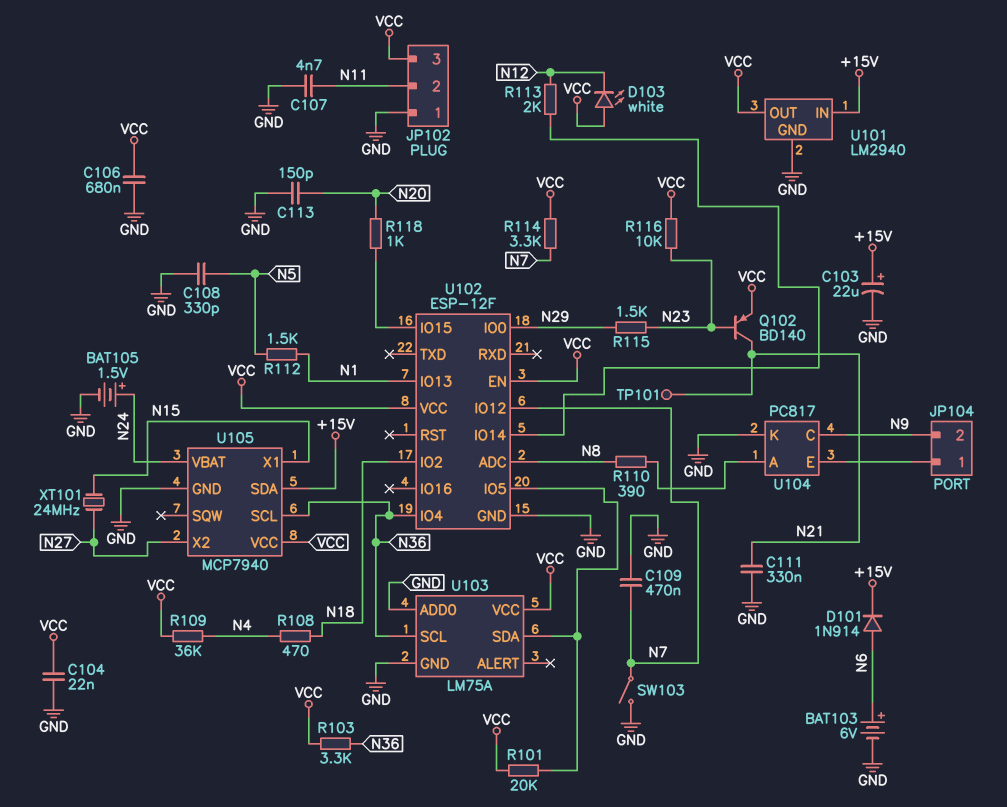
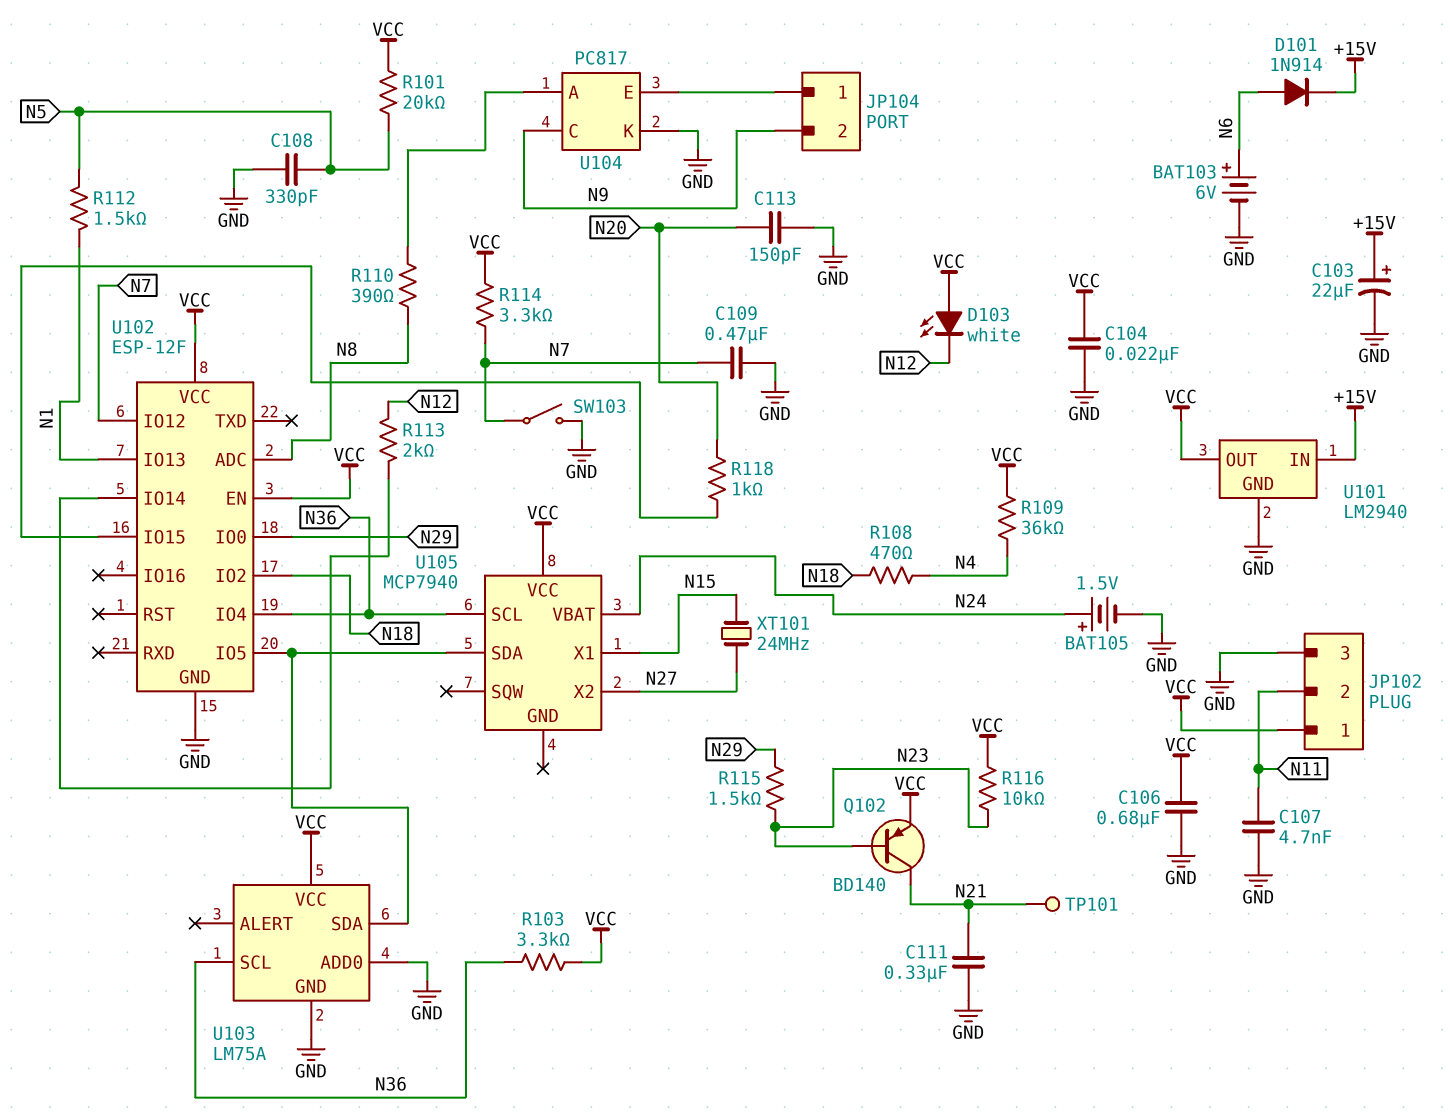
JP102 pin 1: GND -> VCC
JP102 pin 3: VCC -> GND
R101: 20k (U102/IO5, VCC) -> 20k (N5, VCC)
U105 pin GND: GND -> none
U105 pin SDA: +15V -> U102/IO5

